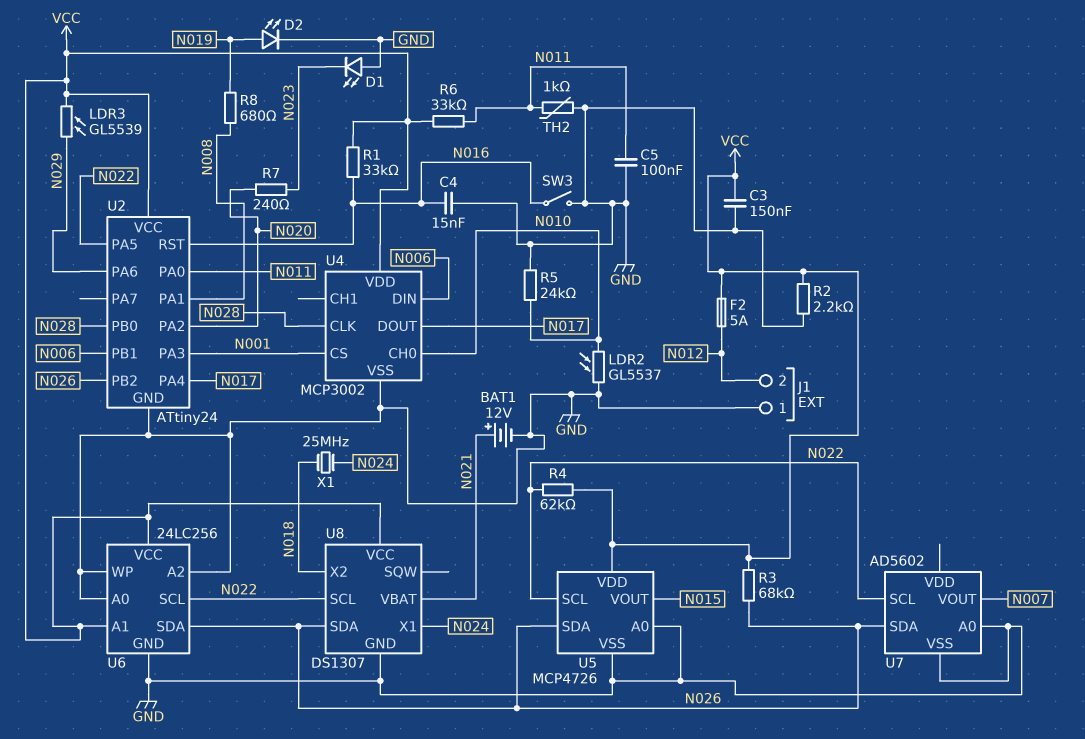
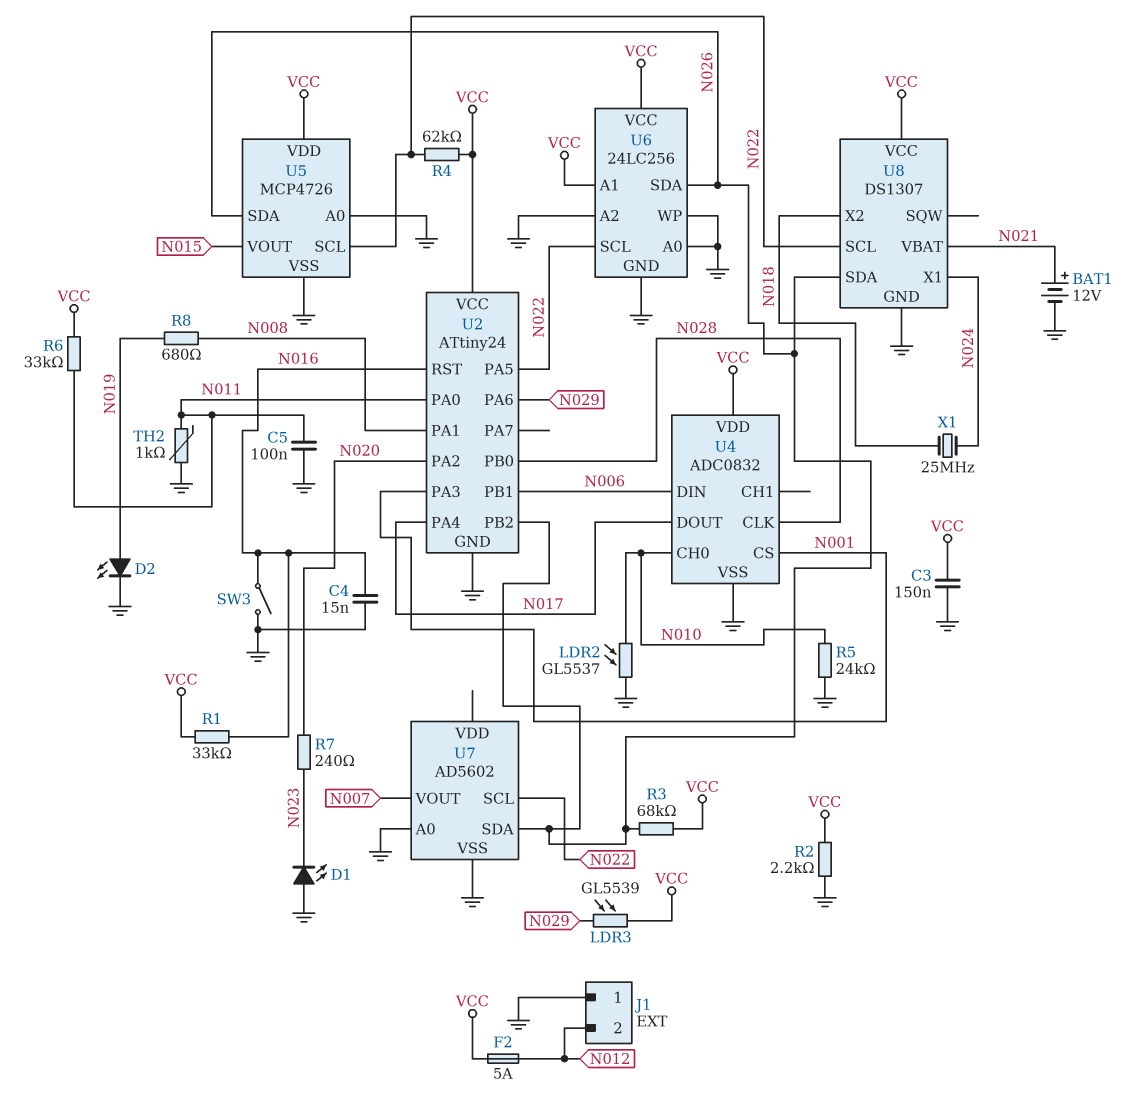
U4: MCP3002 -> ADC0832

